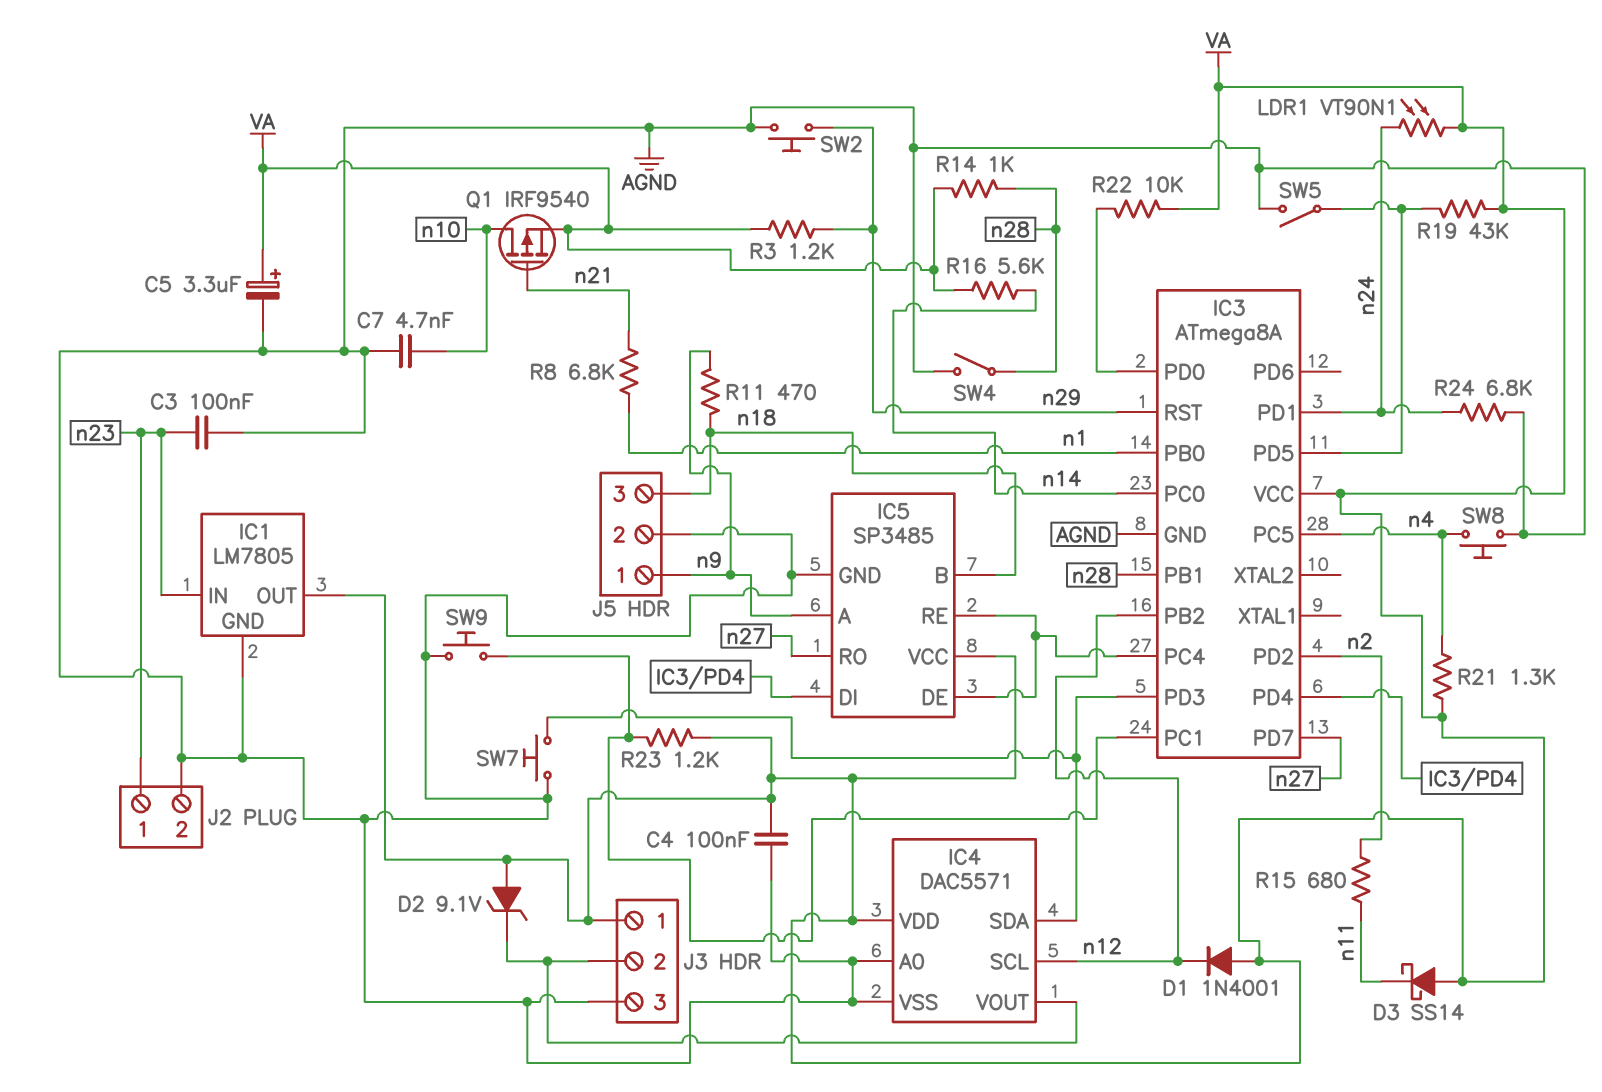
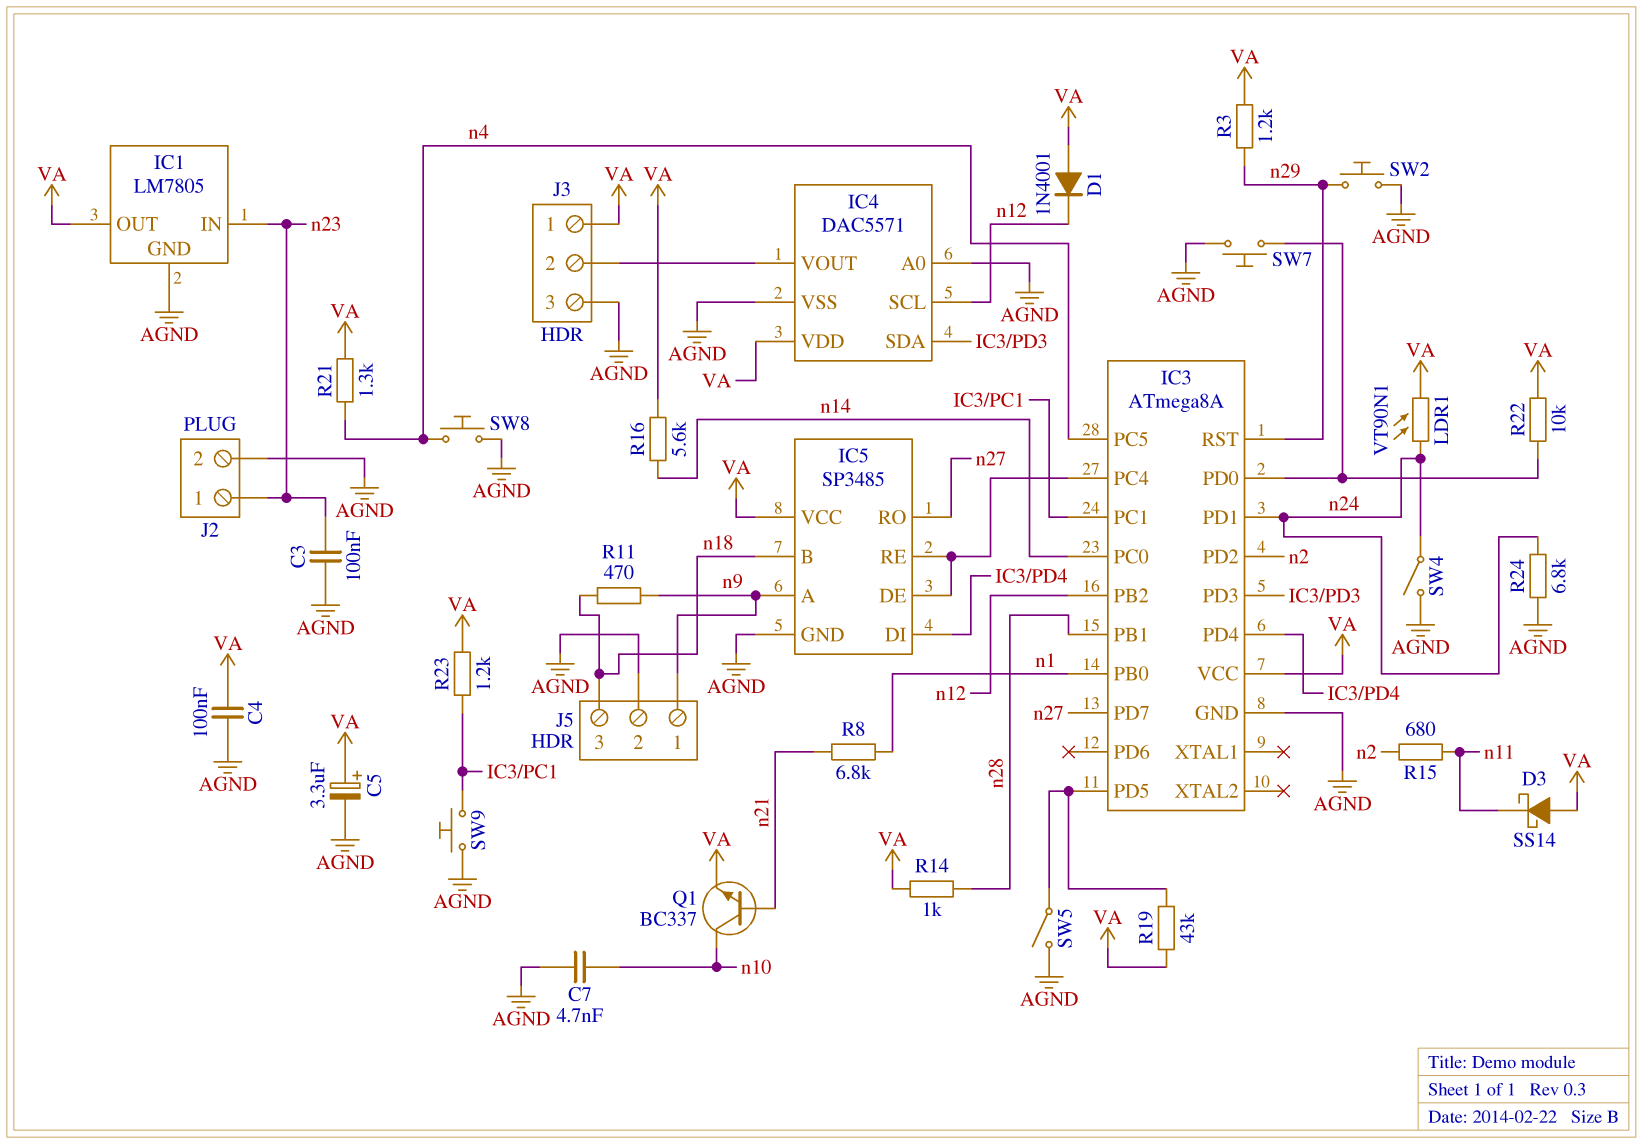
D2: zener 9.1V (A VA, K IC4/VOUT) -> none
Q1: PMOS IRF9540 (G n21, D n10, S VA) -> NPN BC337 (B n21, C n10, E VA)
SW4: switch (AGND, n28) -> switch (AGND, n24)
SW7: button (AGND, IC3/PD3) -> button (AGND, IC3/PD0)

